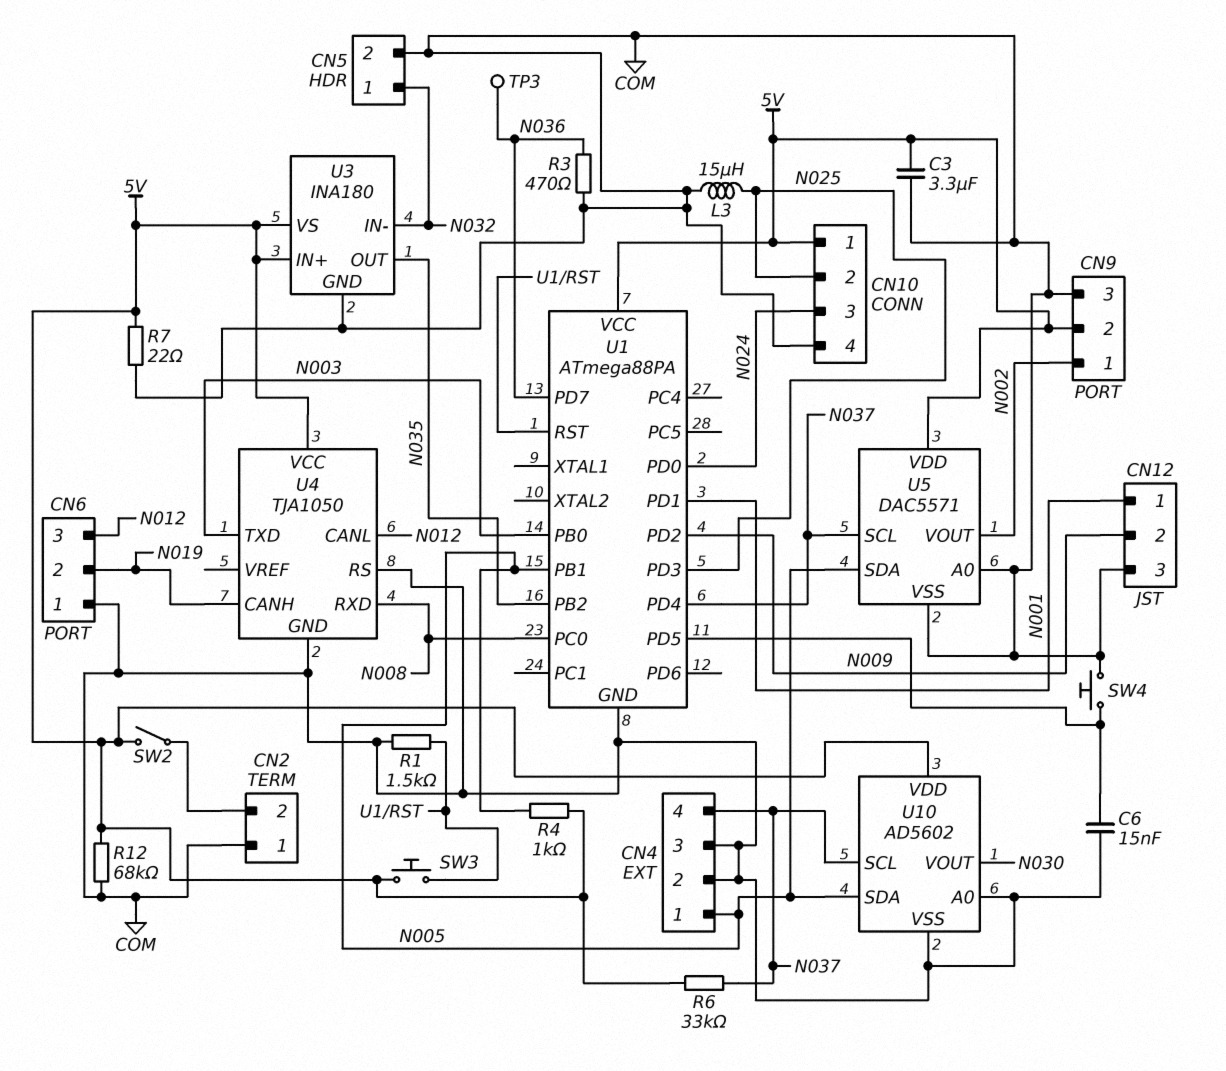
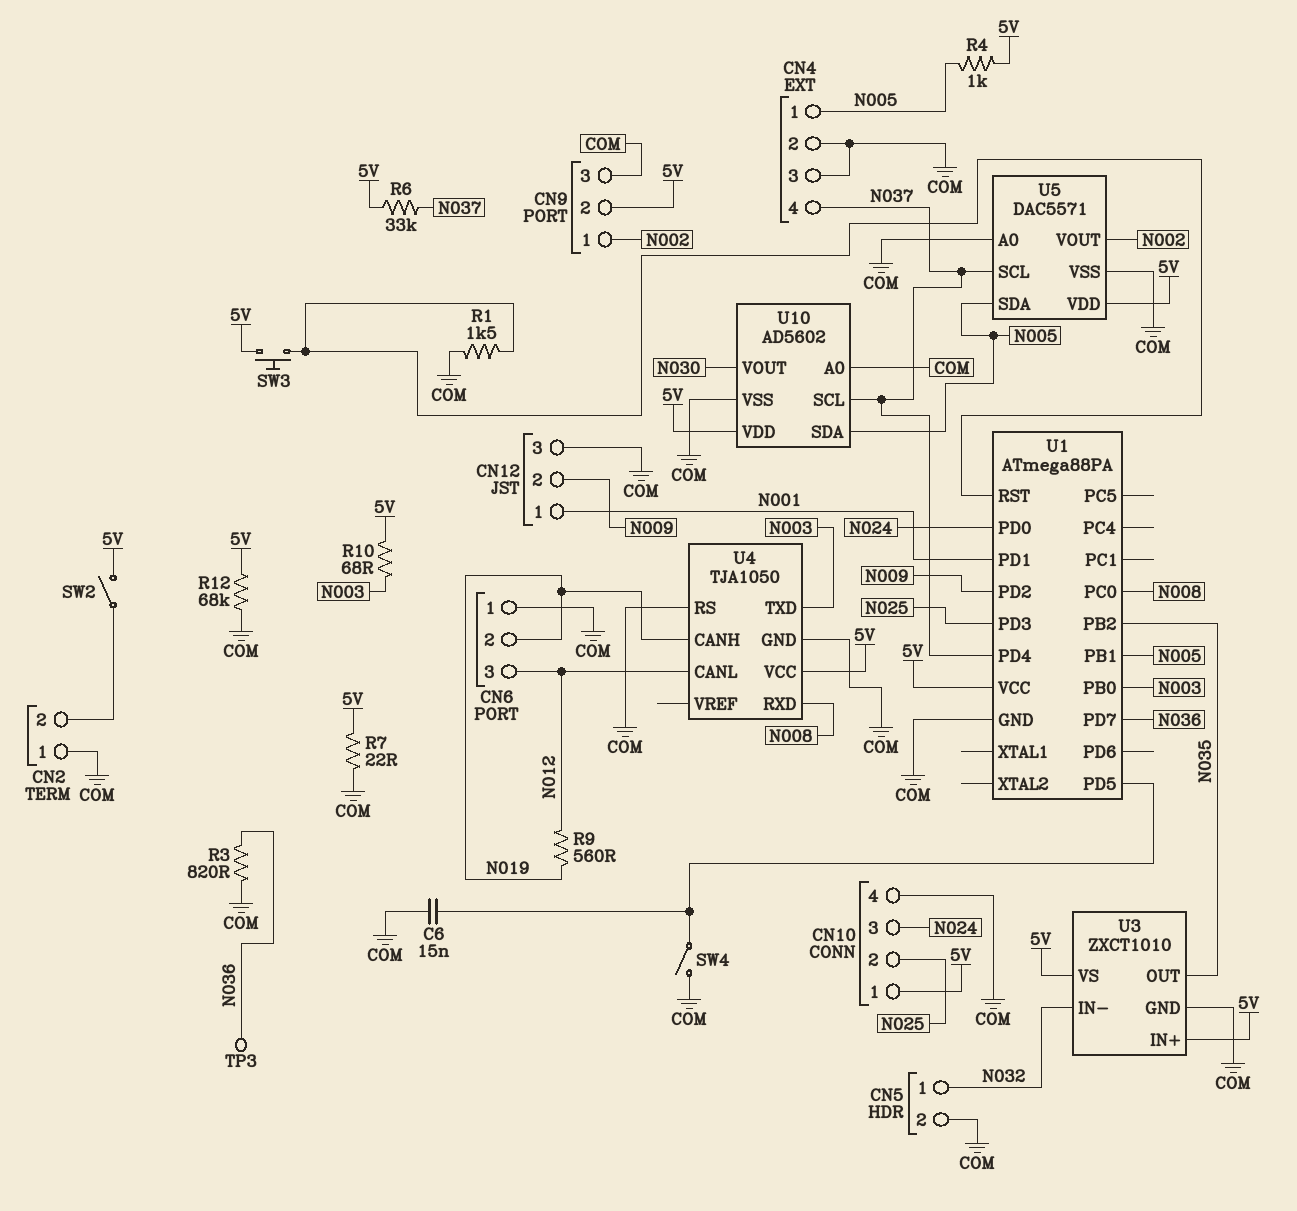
C3: 3.3uF (5V, COM) -> none
L3: 15uH (COM, N025) -> none
R3: 470 (COM, N036) -> 820 (COM, N036)
R9: none -> 560 (N012, N019)
R10: none -> 68 (5V, N003)
SW4: button (COM, U1/PD5) -> switch (COM, U1/PD5)
U3: INA180 -> ZXCT1010

